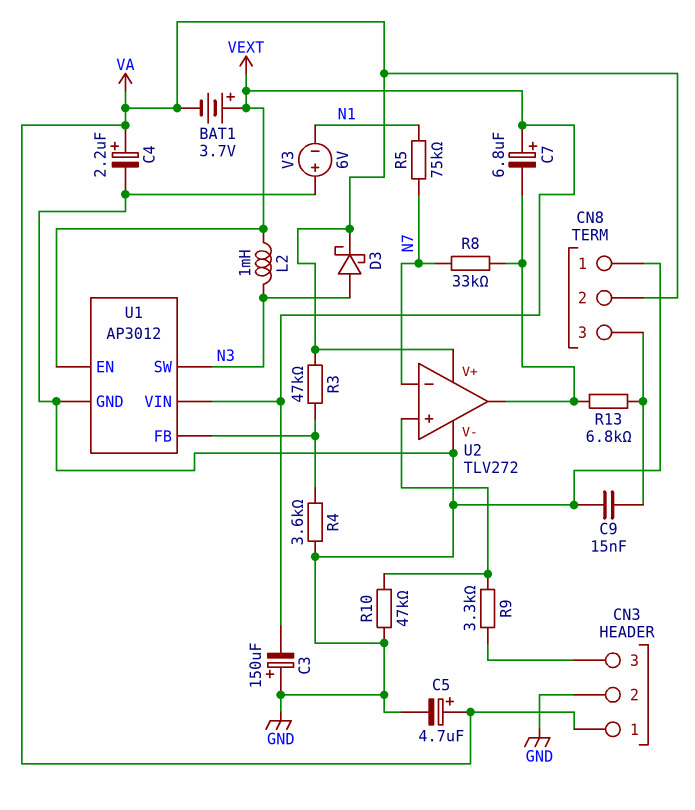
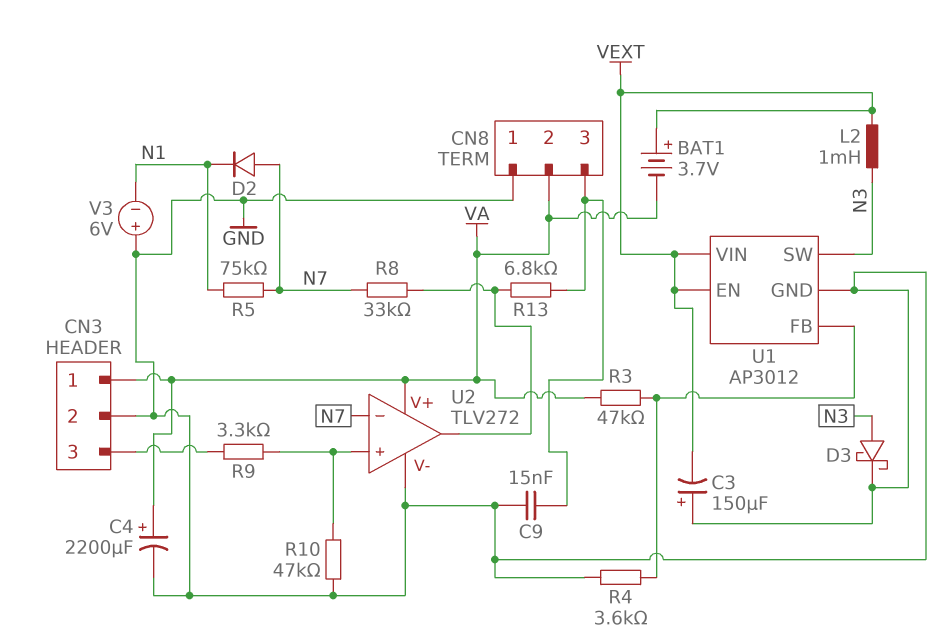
C4: 2.2uF (plus VA, minus GND) -> 2200uF (plus VA, minus GND)
C5: 4.7uF (plus VA, minus GND) -> none
C7: 6.8uF (plus VEXT, minus U2/out) -> none
D2: none -> diode (A N7, K N1)
D3: schottky (A N3, K VA) -> schottky (A N3, K GND)

